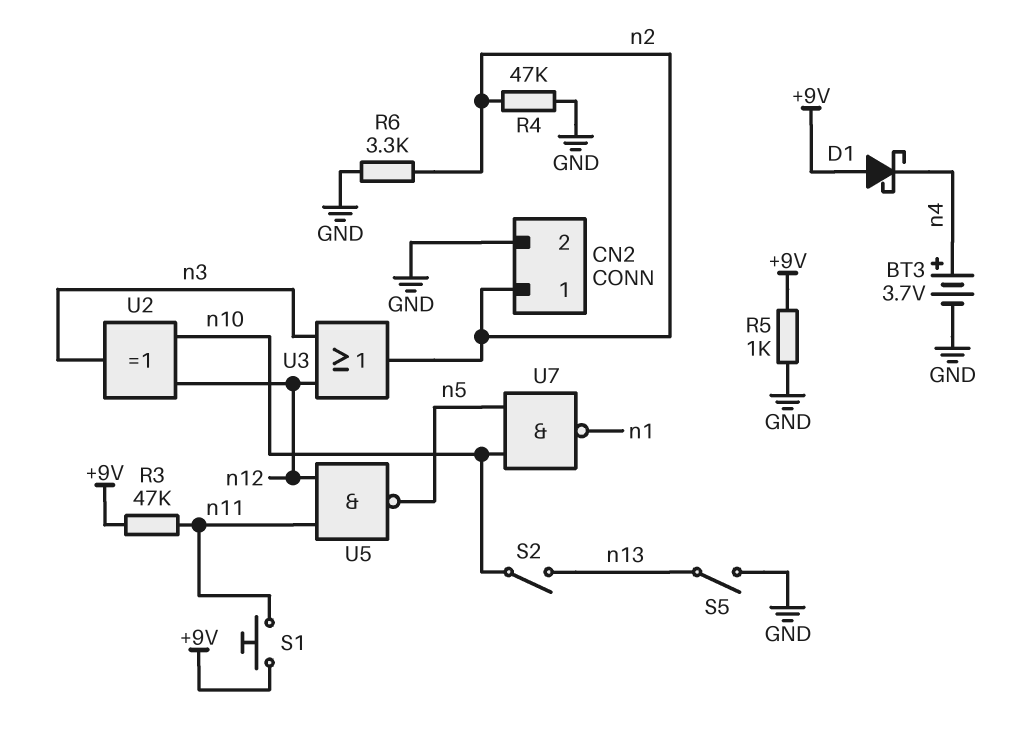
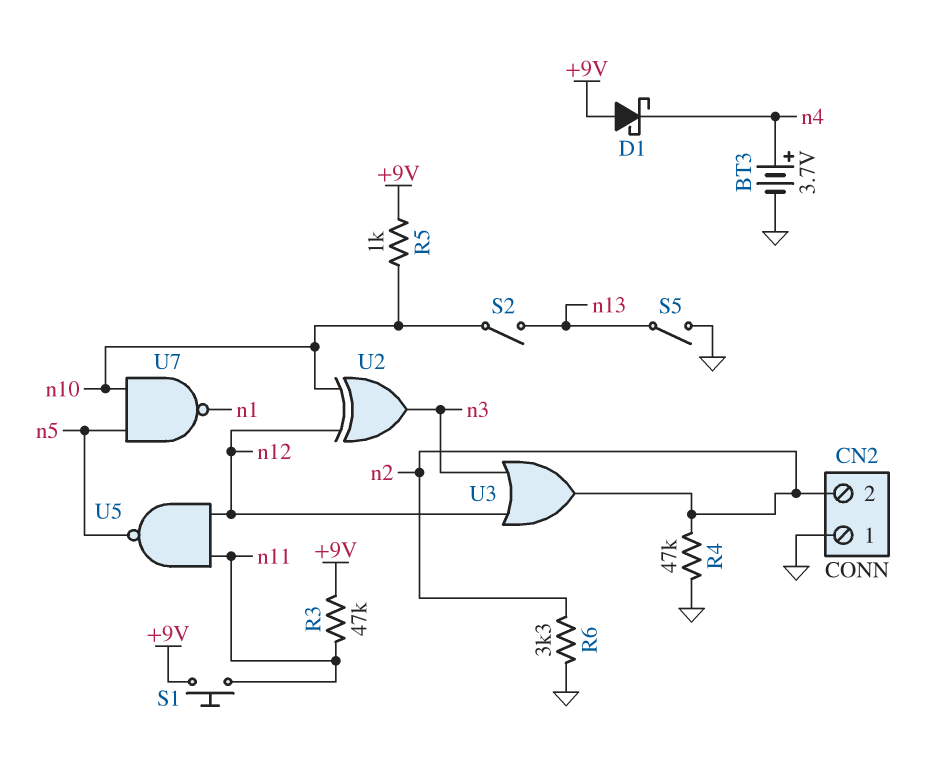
CN2 pin 1: n2 -> GND
CN2 pin 2: GND -> n2
R5: 1k (+9V, GND) -> 1k (+9V, n10)

